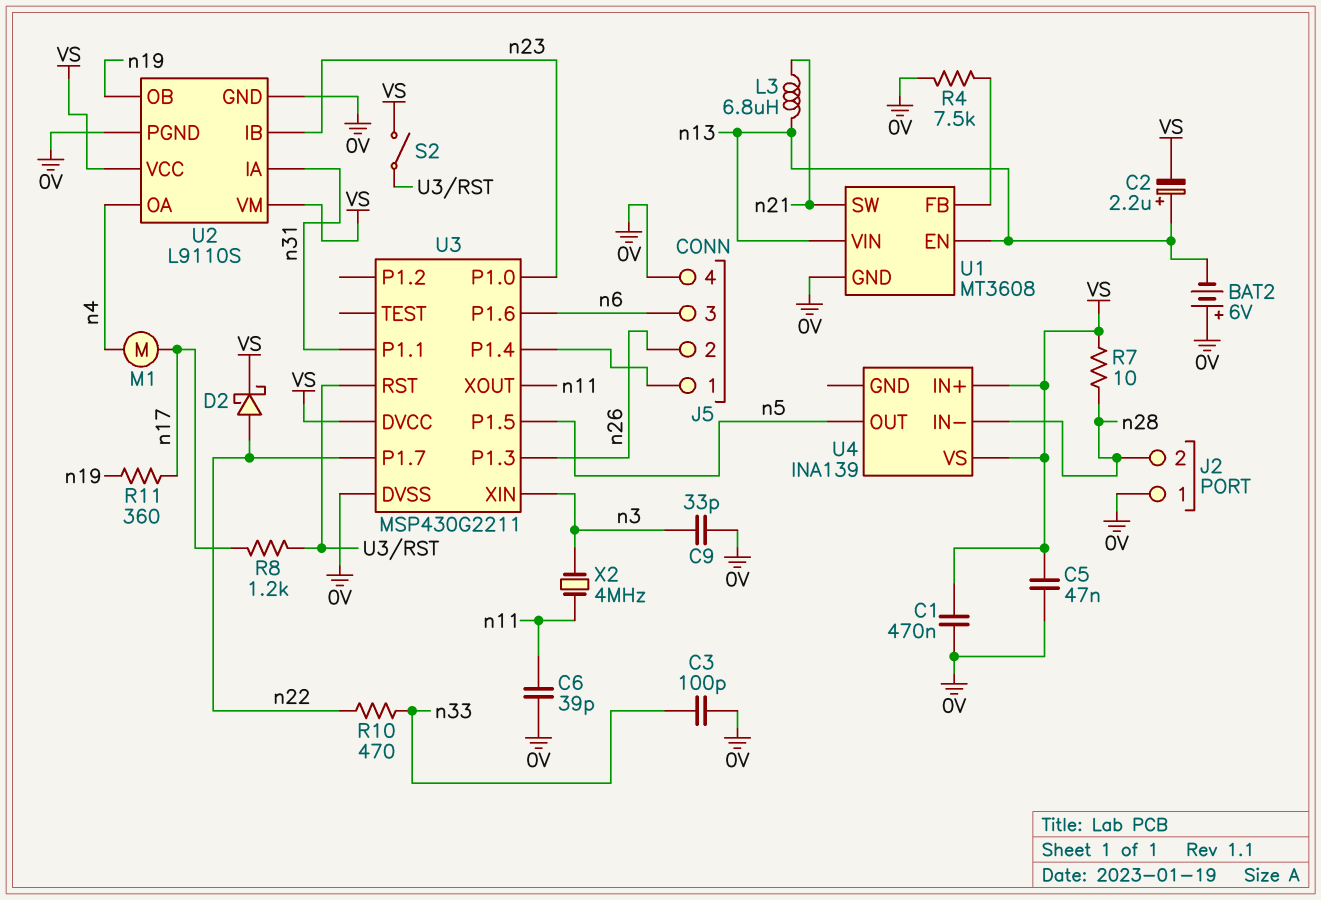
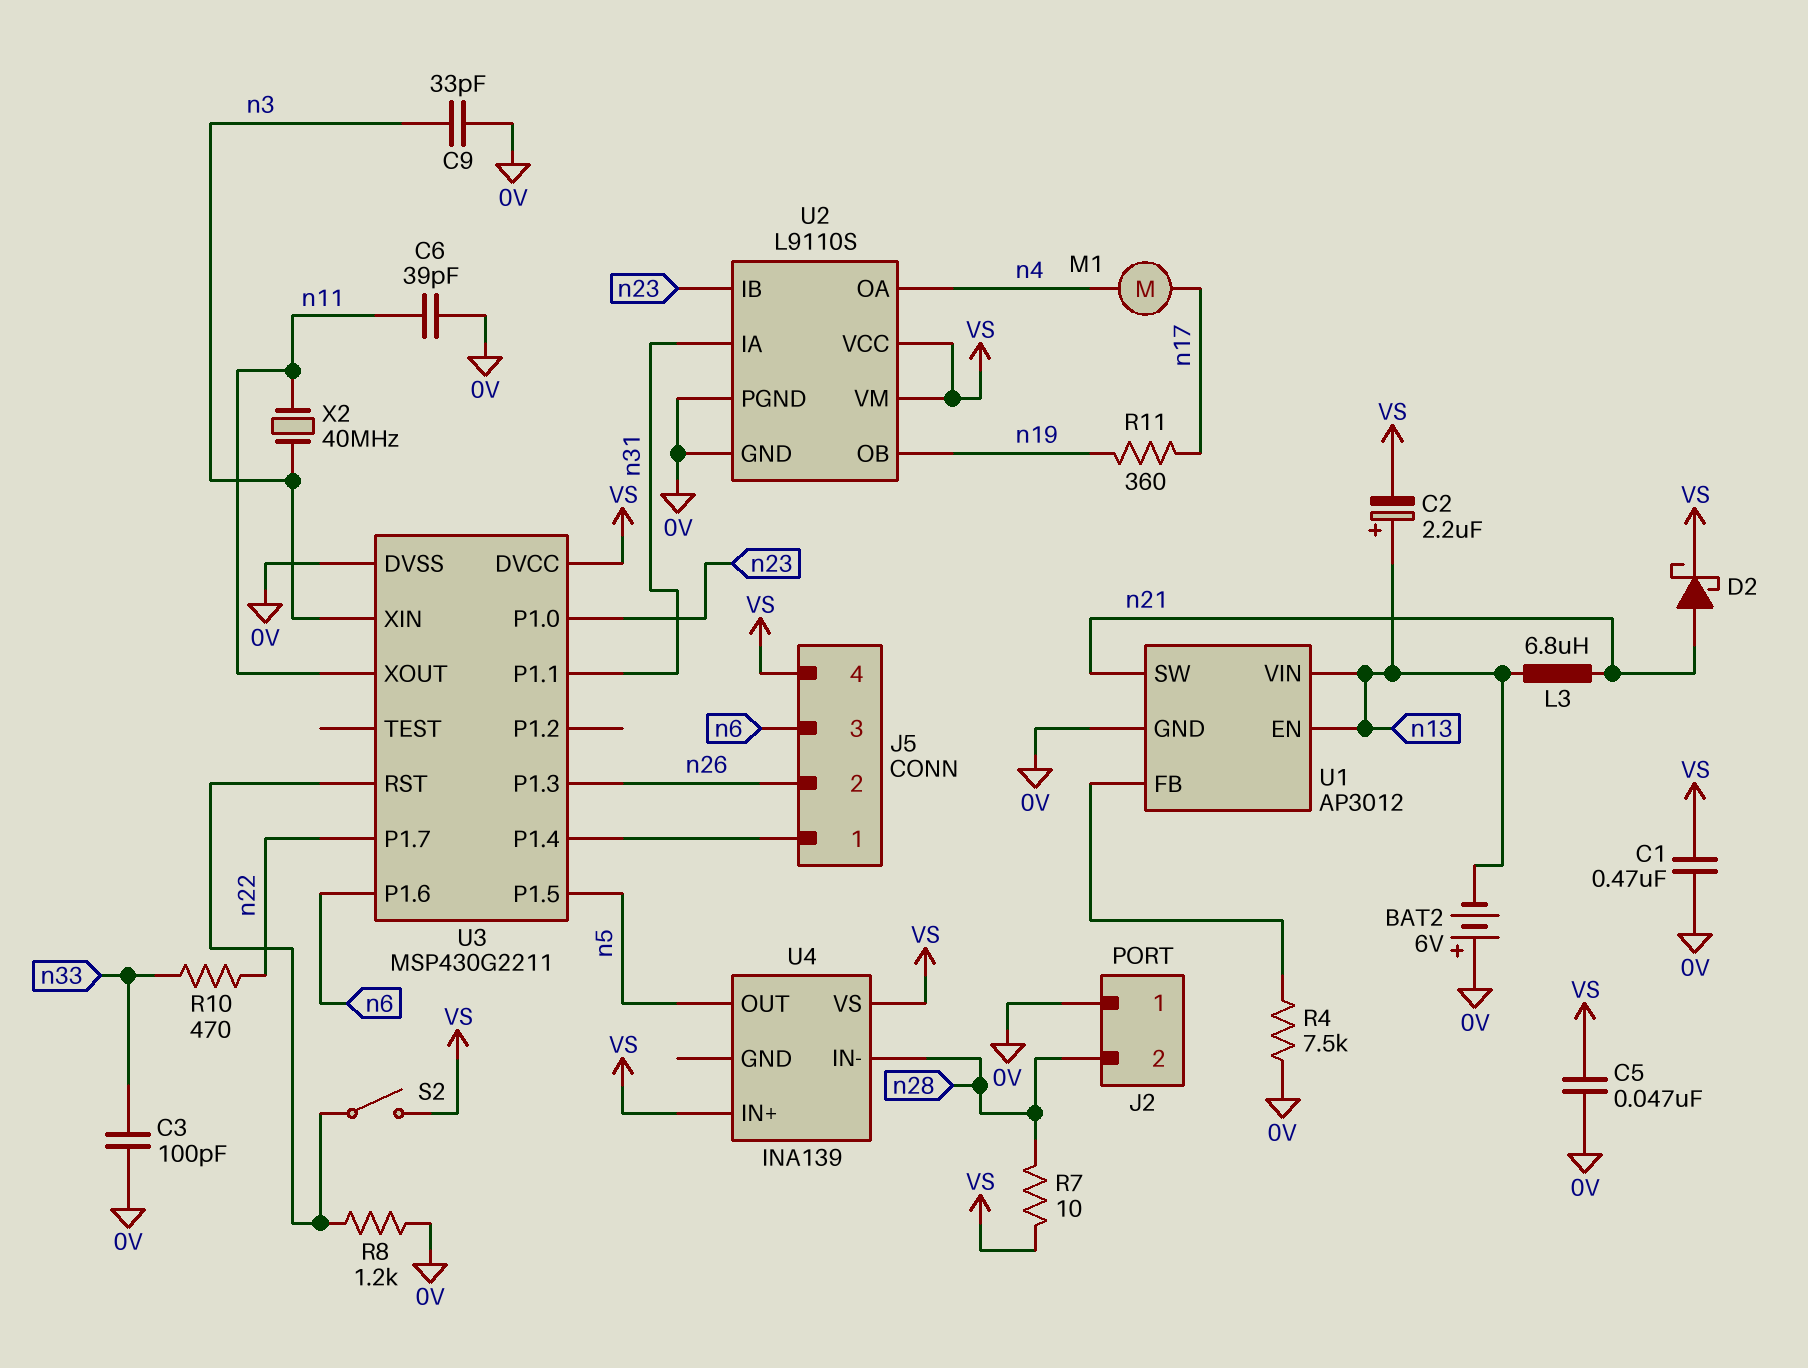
D2: schottky (A n22, K VS) -> schottky (A n21, K VS)
J5 pin 4: 0V -> VS
R8: 1.2k (U3/RST, n17) -> 1.2k (0V, U3/RST)
U1: MT3608 -> AP3012
X2: 4MHz (n3, n11) -> 40MHz (n3, n11)

